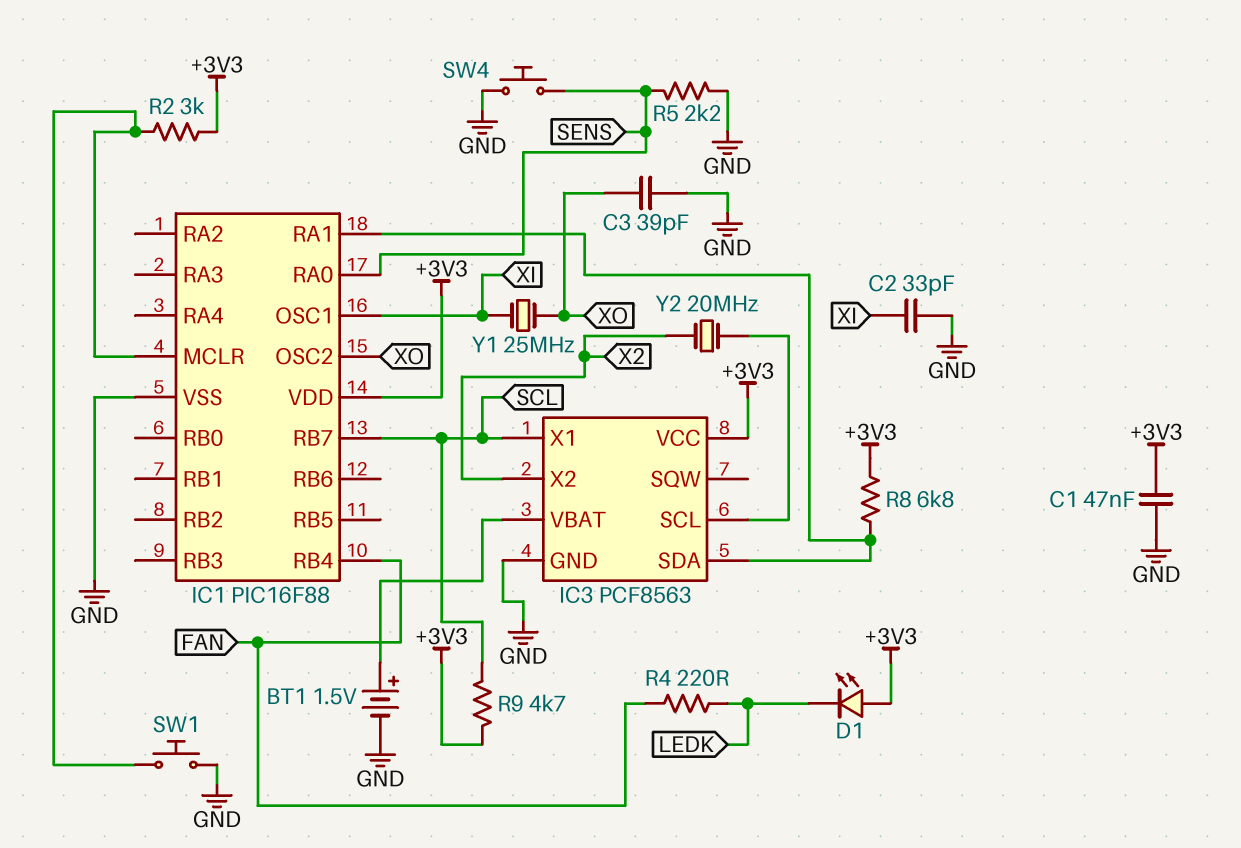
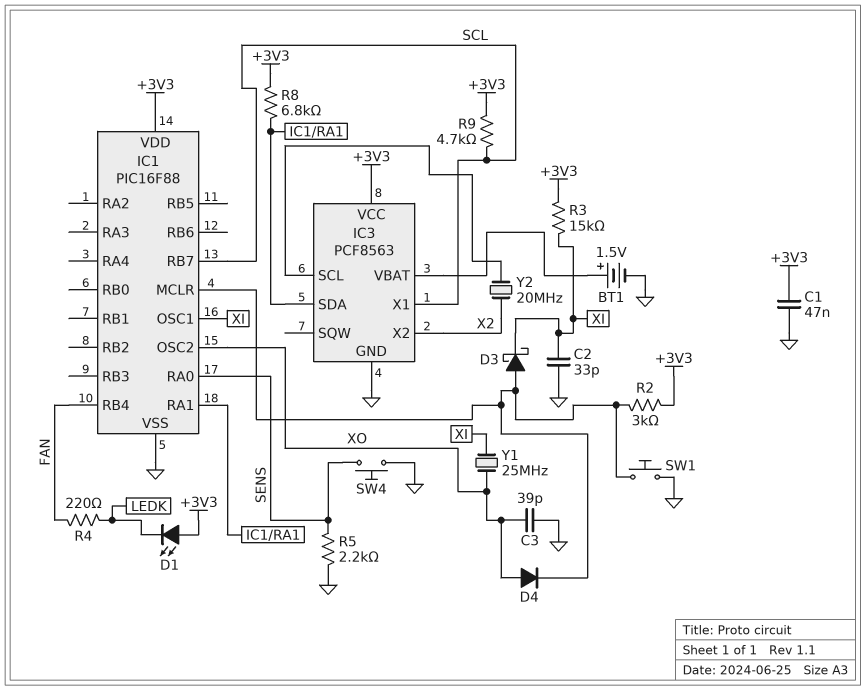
D3: none -> schottky (A IC1/MCLR, K XI)
D4: none -> diode (A XO, K IC1/MCLR)
R3: none -> 15k (+3V3, XI)

